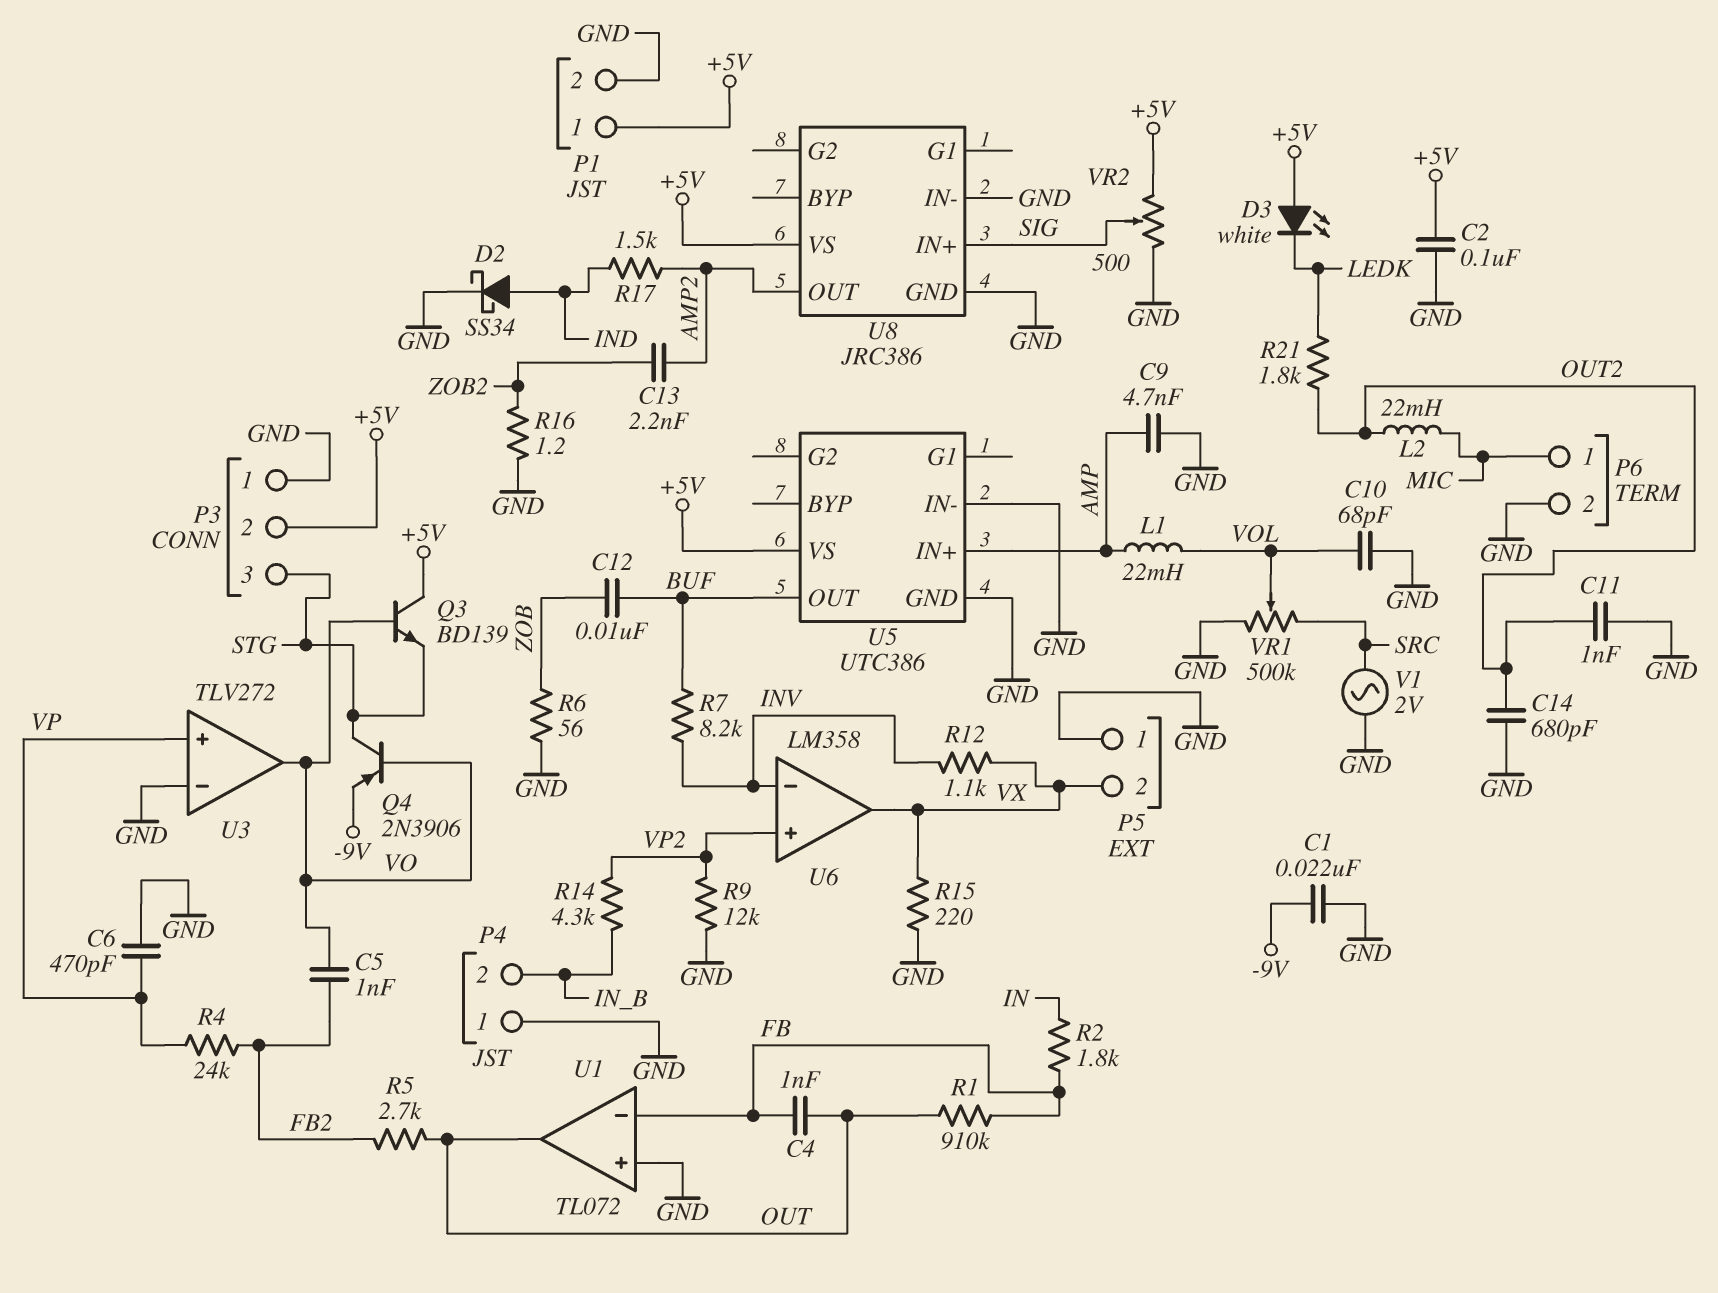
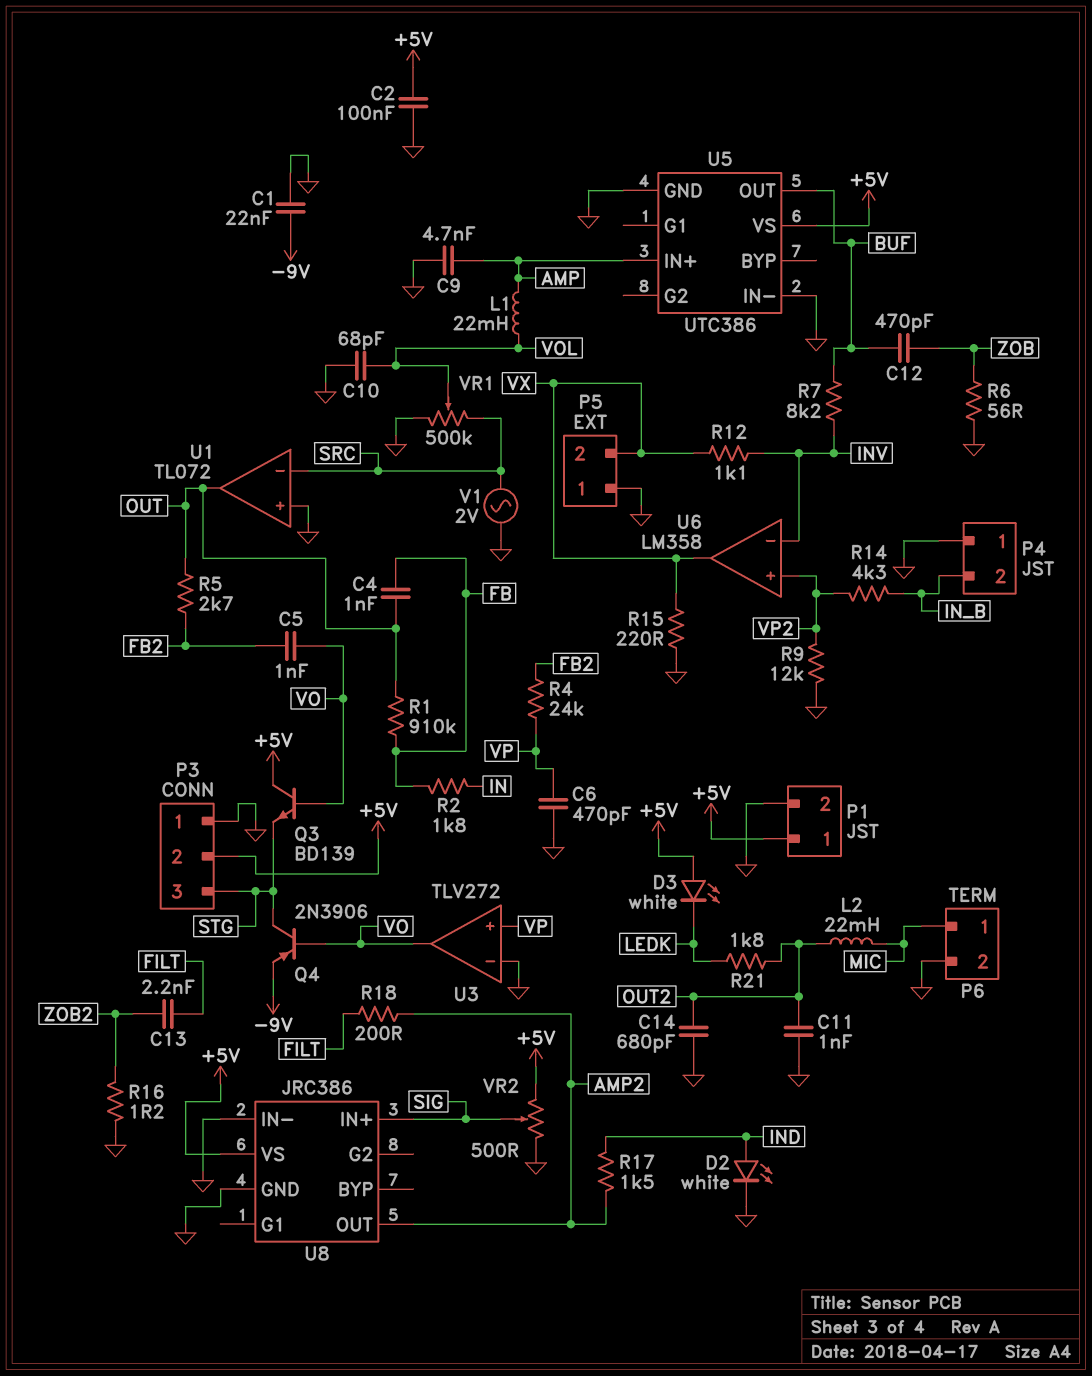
C12: 10nF (BUF, ZOB) -> 470pF (BUF, ZOB)
C13: 2.2nF (AMP2, ZOB2) -> 2.2nF (FILT, ZOB2)
D2: schottky SS34 (A IND, K GND) -> LED white (A IND, K GND)
R18: none -> 200 (AMP2, FILT)
U1 pin in-: FB -> SRC

